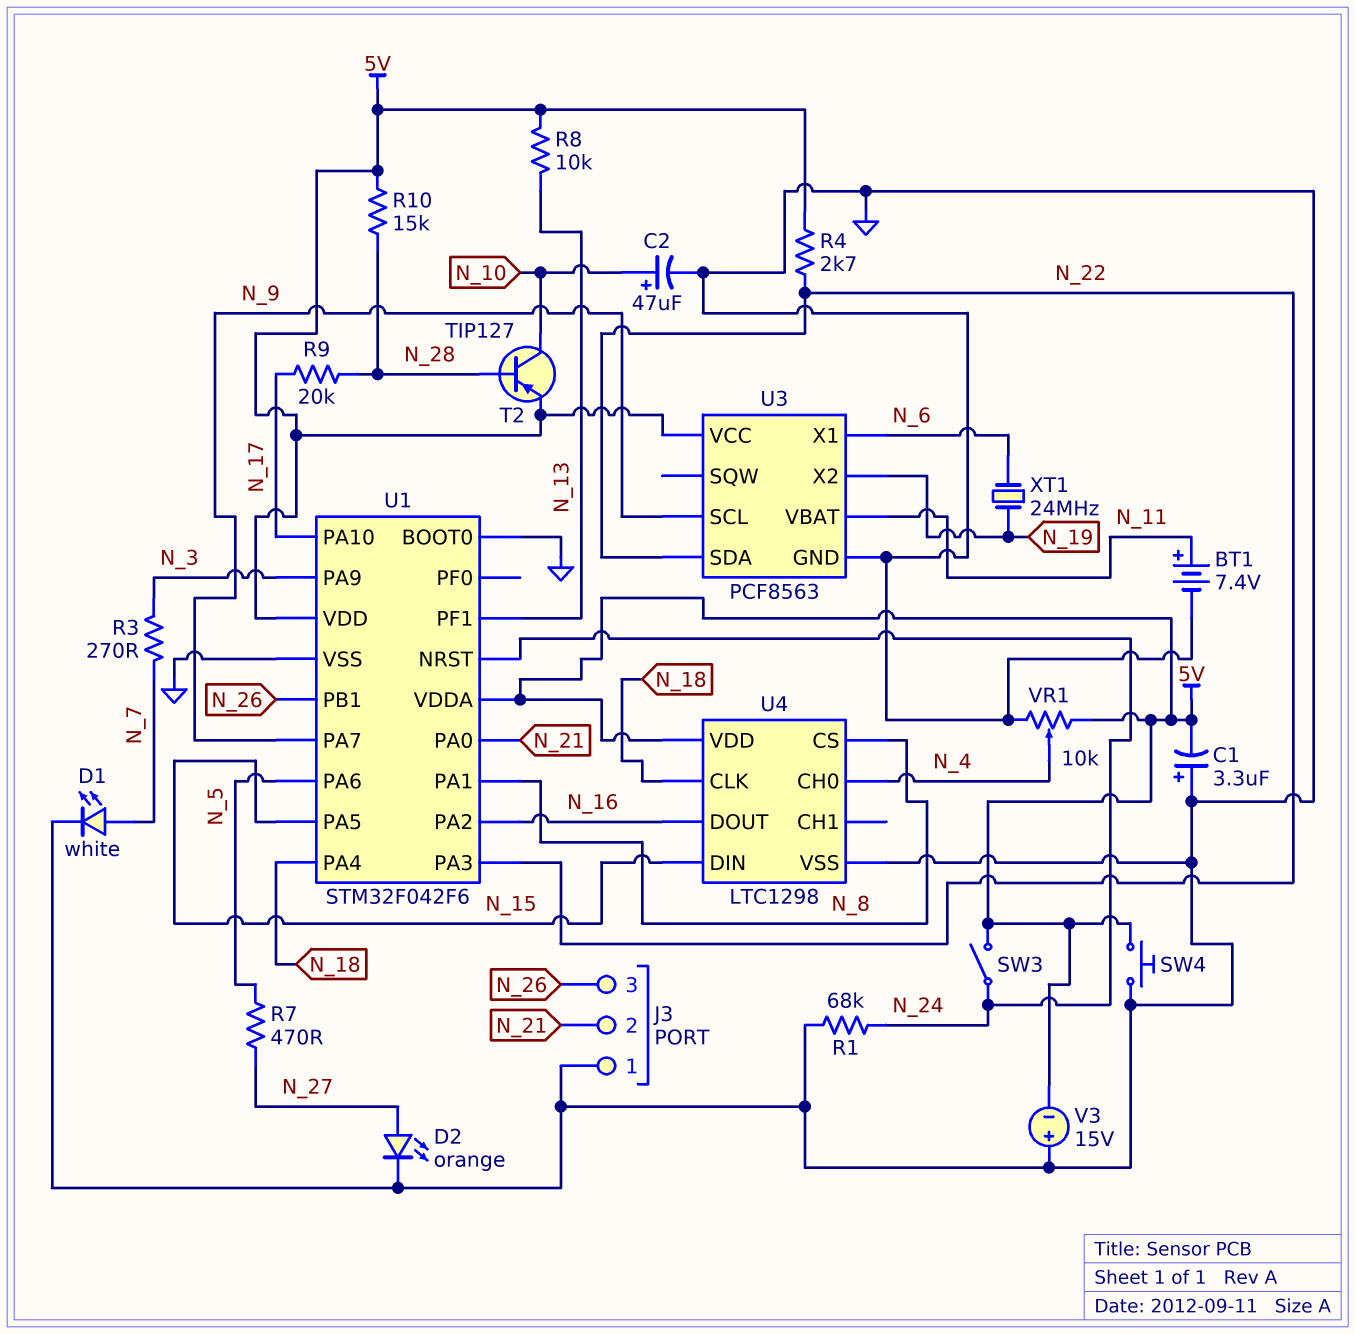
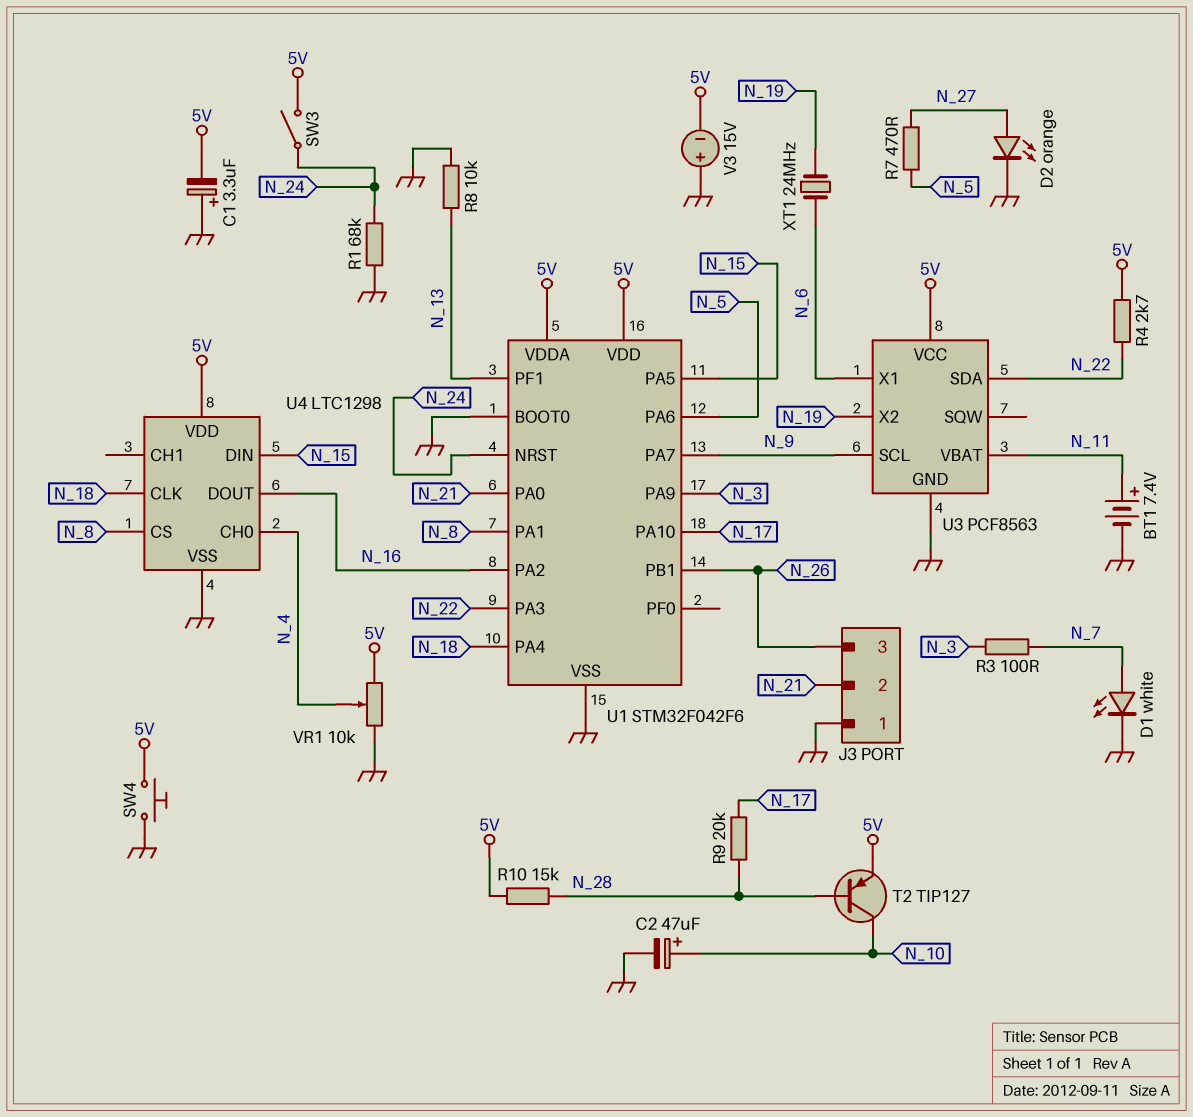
R3: 270 (N_3, N_7) -> 100 (N_3, N_7)
R8: 10k (5V, N_13) -> 10k (GND, N_13)

